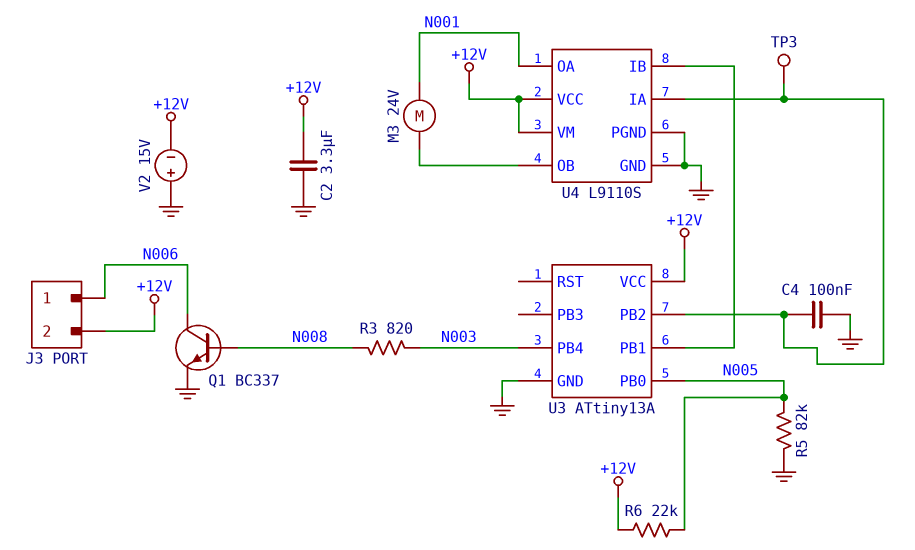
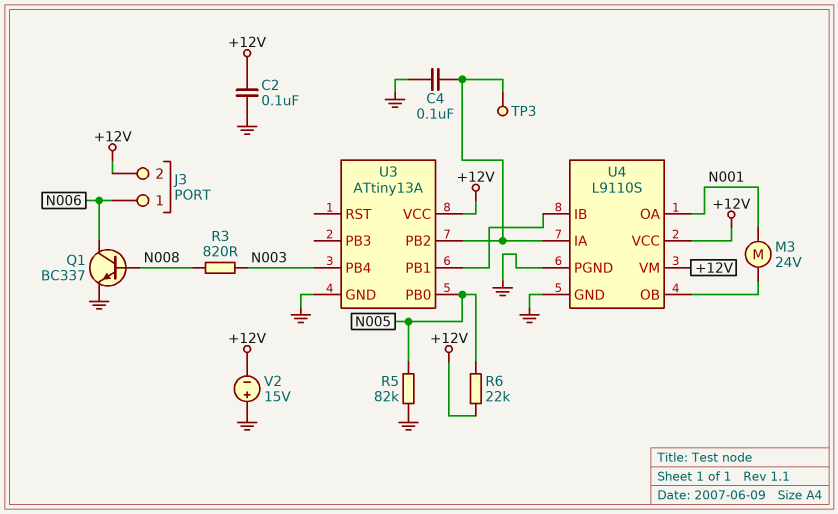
C2: 3.3uF (+12V, GND) -> 100nF (+12V, GND)

